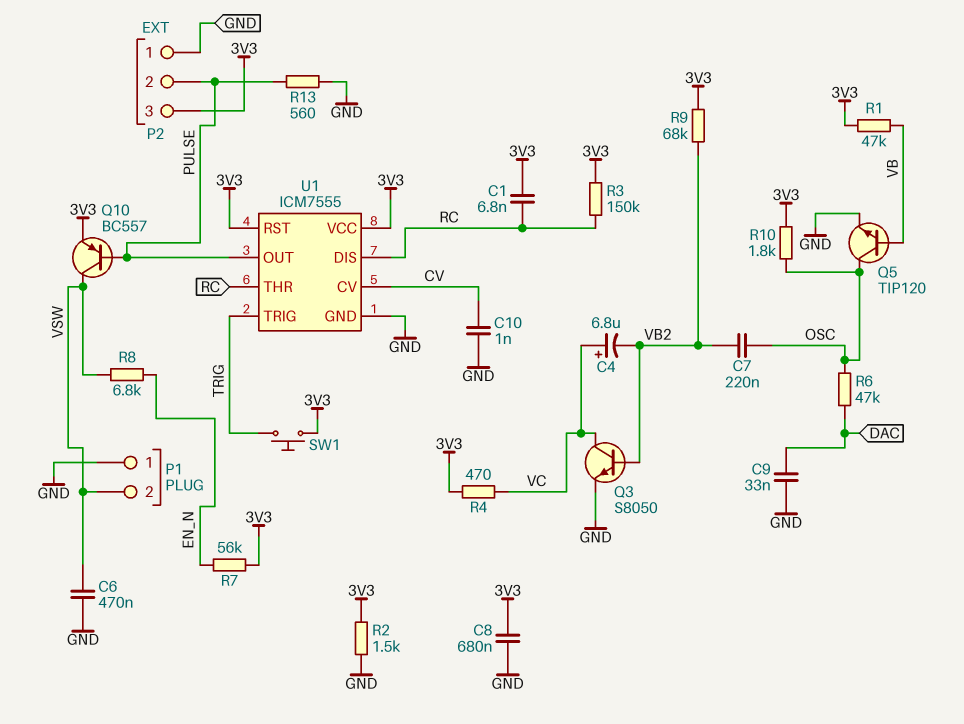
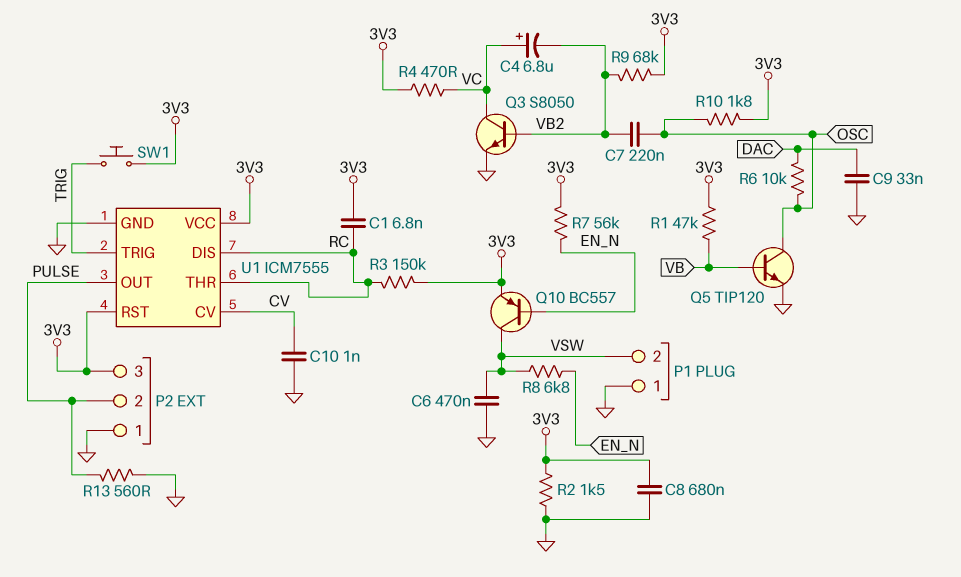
Q10: PNP BC557 (B PULSE, C VSW, E 3V3) -> PNP BC557 (B EN_N, C VSW, E 3V3)
R6: 47k (DAC, OSC) -> 10k (DAC, OSC)

